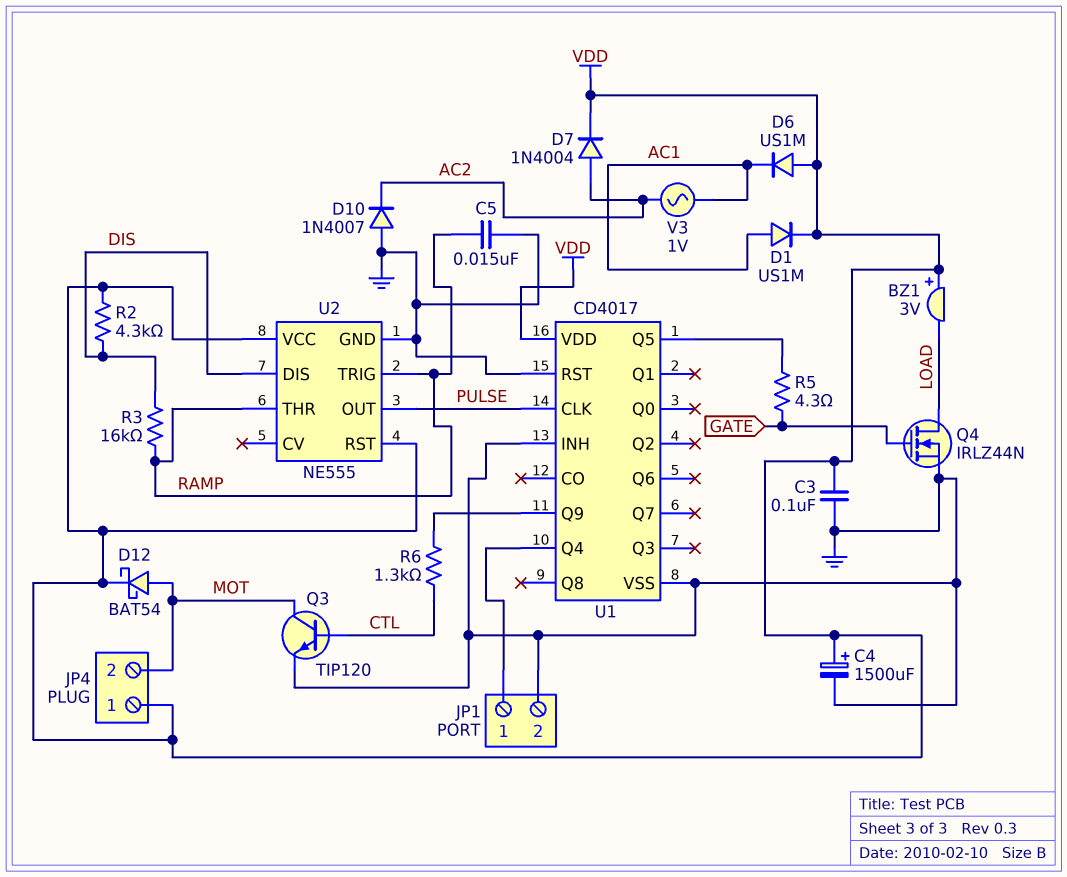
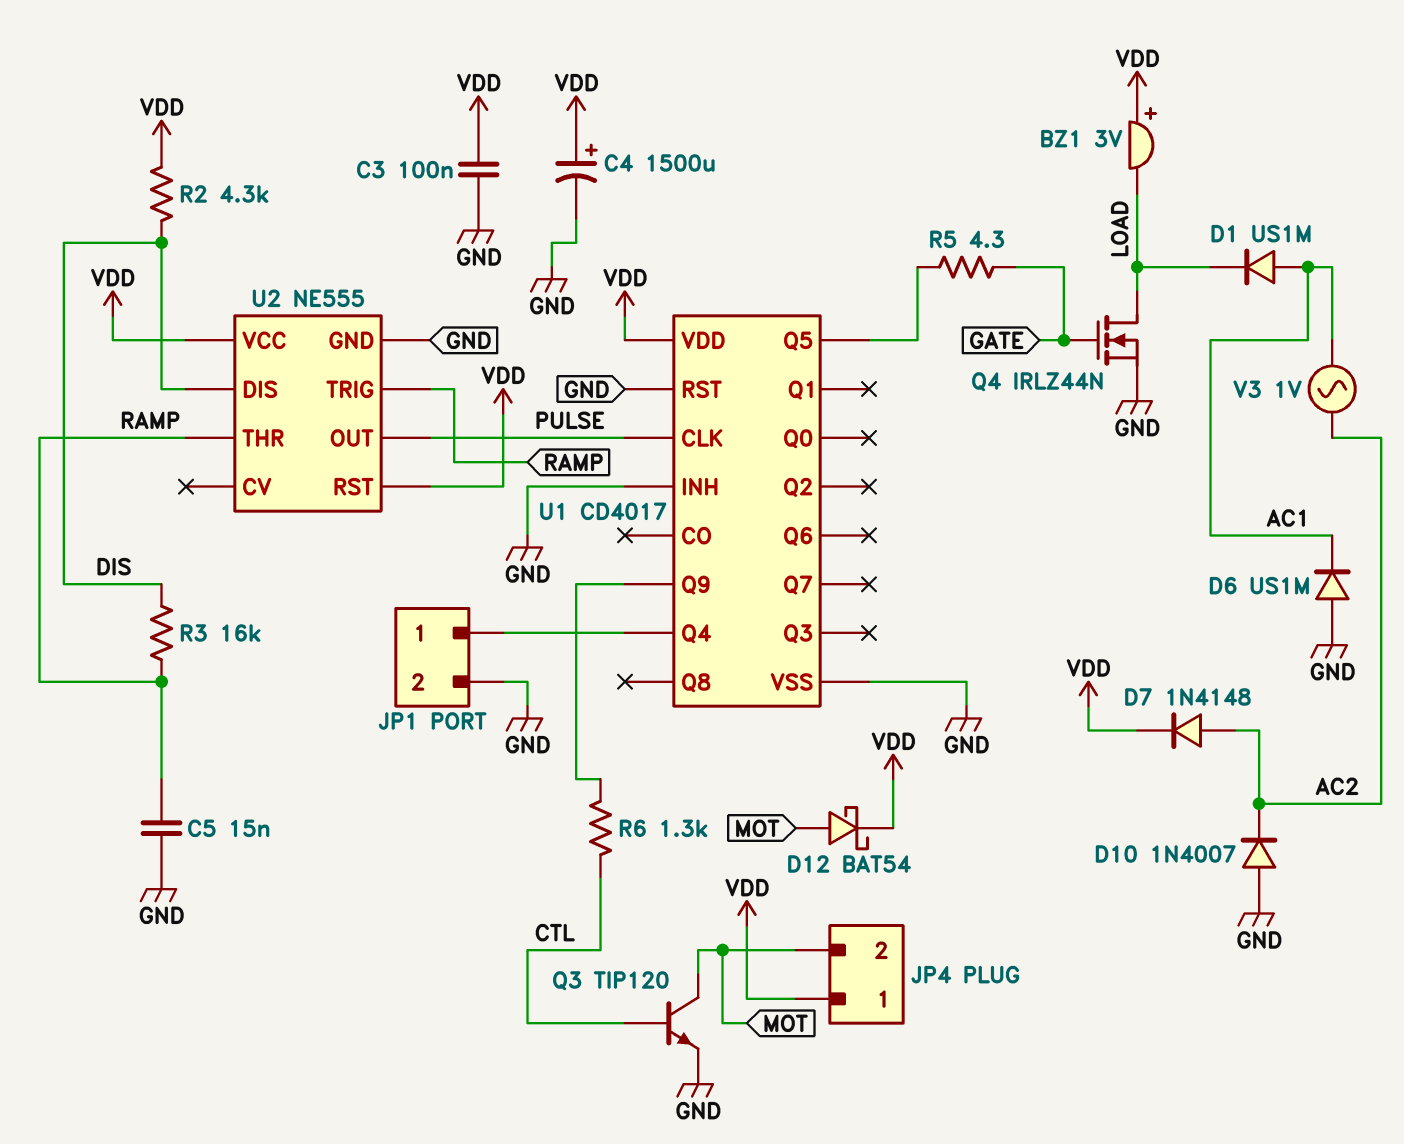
D1: diode US1M (A AC1, K VDD) -> diode US1M (A AC1, K LOAD)
D6: diode US1M (A VDD, K AC1) -> diode US1M (A GND, K AC1)
D7: diode 1N4004 (A AC2, K VDD) -> diode 1N4148 (A AC2, K VDD)

